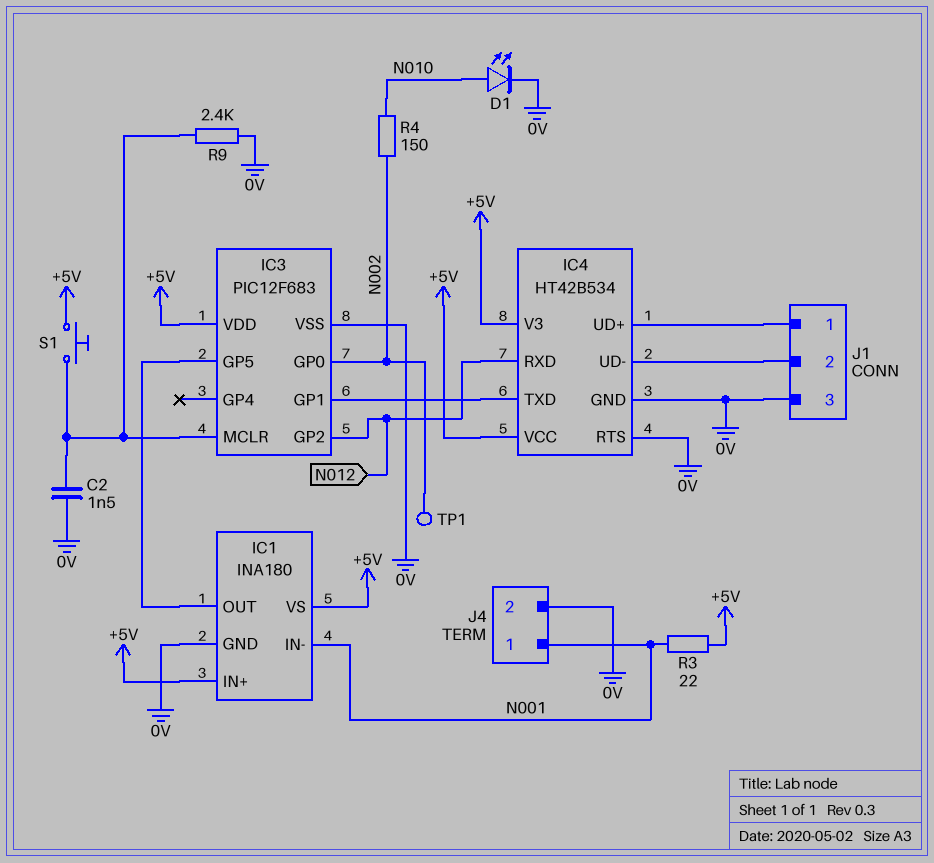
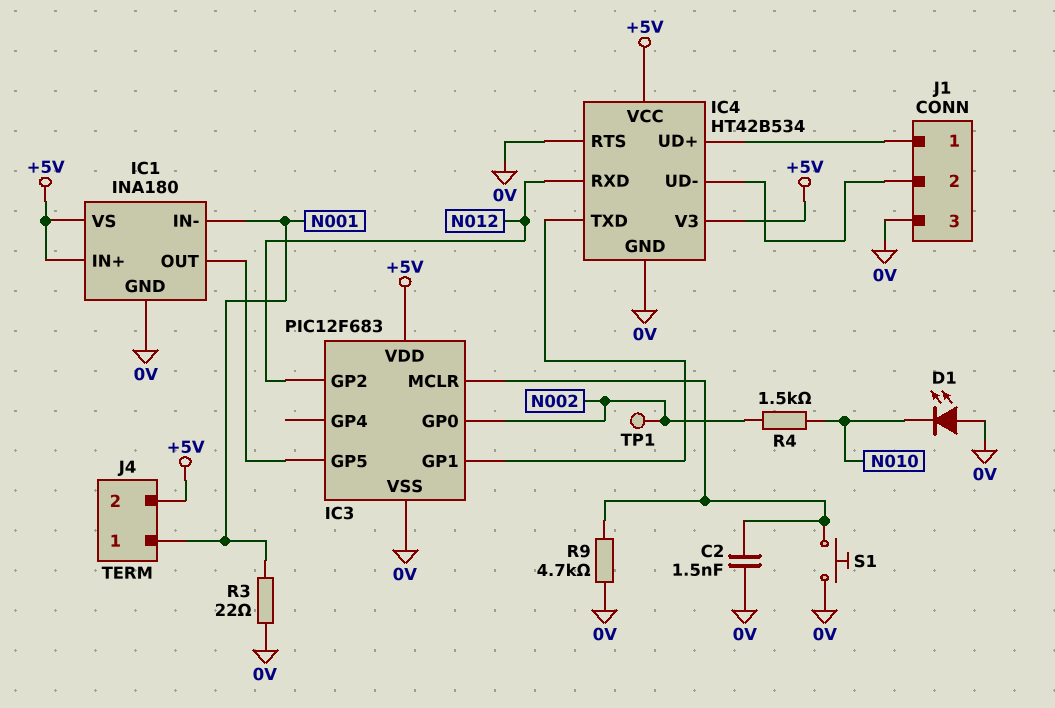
D1: LED (A N010, K 0V) -> LED (A 0V, K N010)
J4 pin 2: 0V -> +5V
R3: 22 (+5V, N001) -> 22 (0V, N001)
R4: 150 (N002, N010) -> 1.5k (N002, N010)
R9: 2.4k (0V, IC3/MCLR) -> 4.7k (0V, IC3/MCLR)
S1: button (+5V, IC3/MCLR) -> button (0V, IC3/MCLR)

